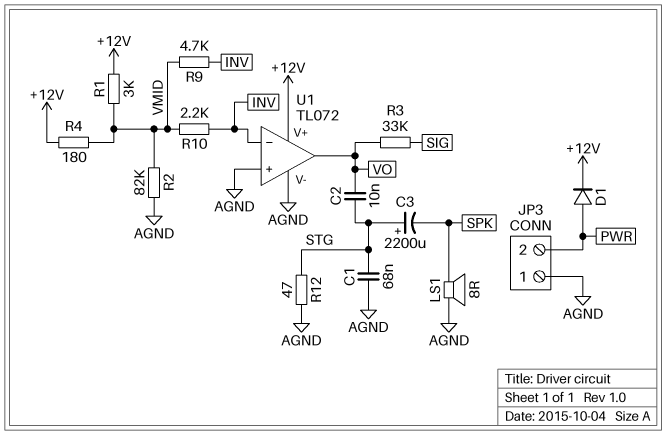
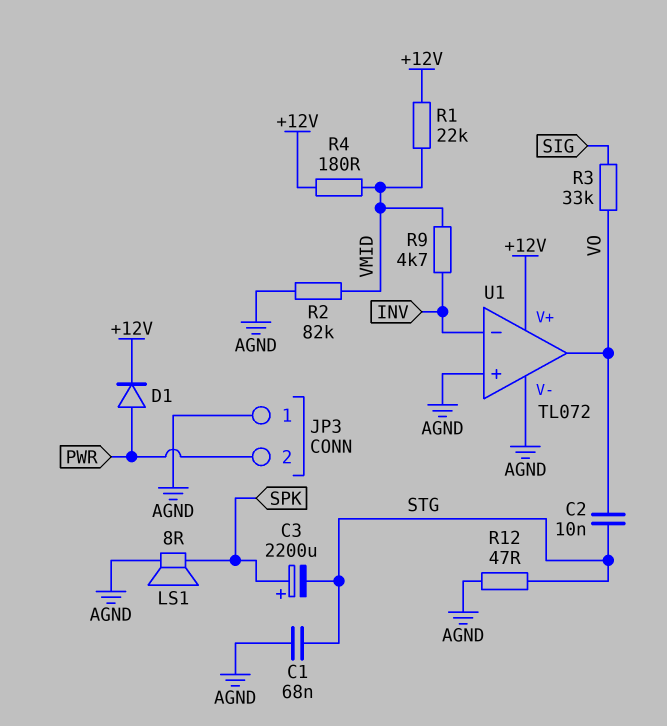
C3: 2200uF (plus STG, minus SPK) -> 2200uF (plus SPK, minus STG)
R1: 3k (+12V, VMID) -> 22k (+12V, VMID)
R10: 2.2k (INV, VMID) -> none

